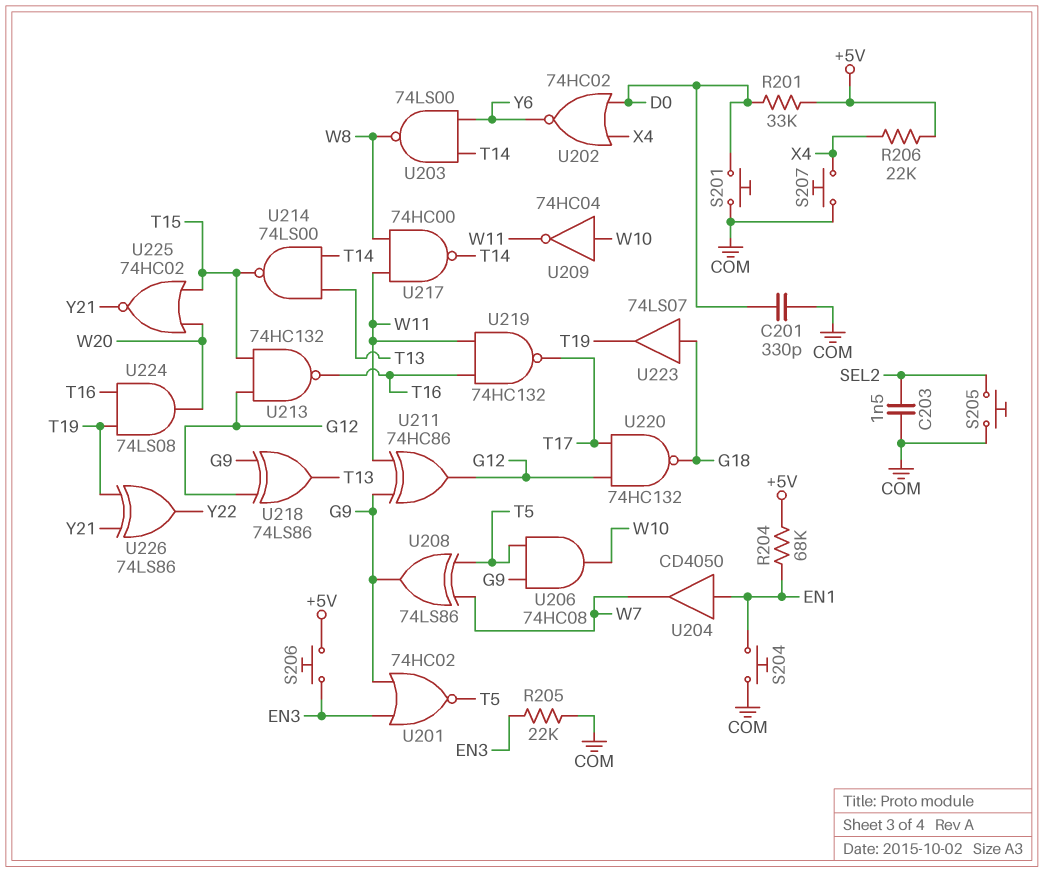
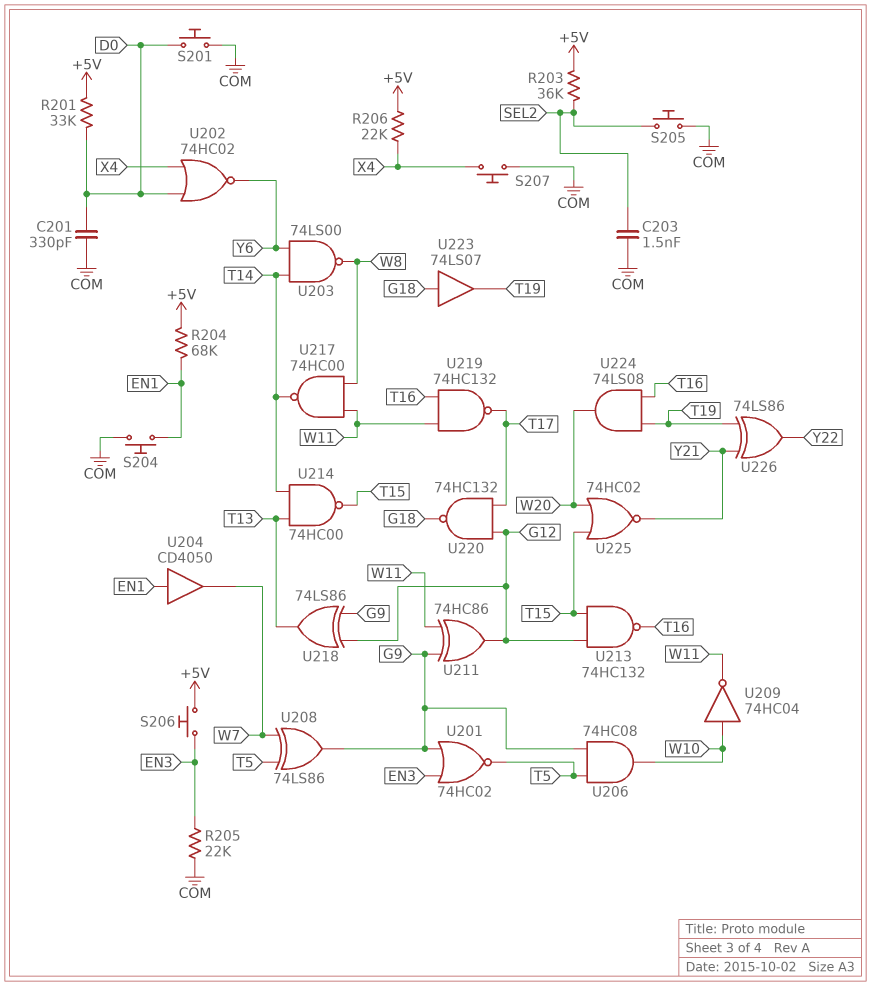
R203: none -> 36k (+5V, SEL2)
U214: NAND 74LS00 (in T13, in T14, out T15) -> NAND 74HC00 (in T13, in T14, out T15)

